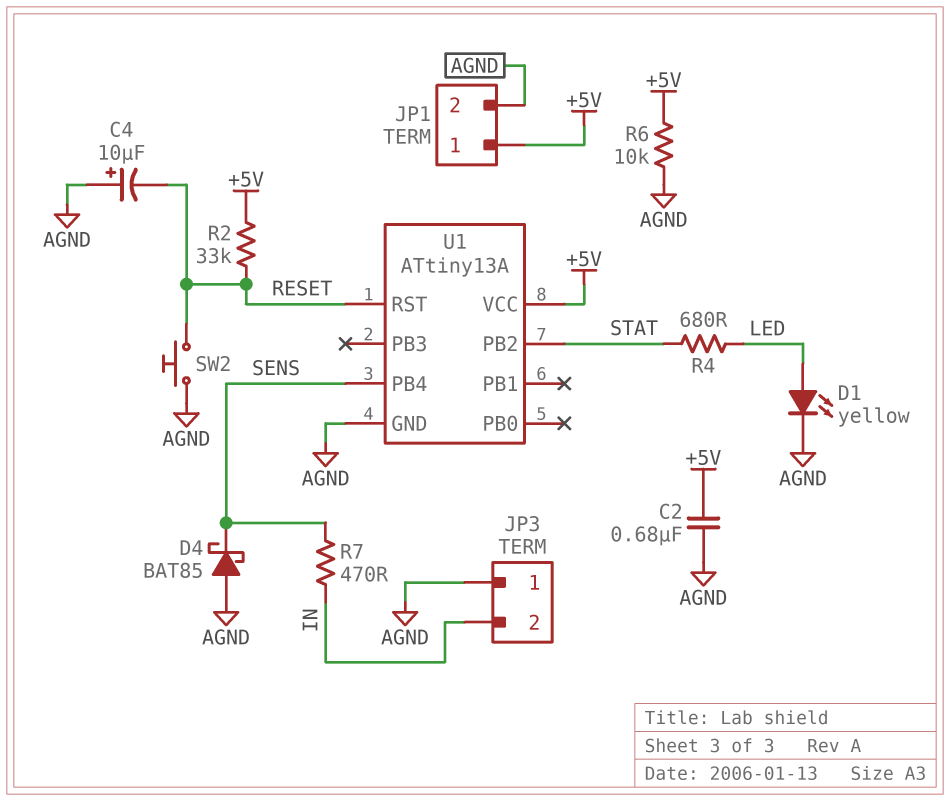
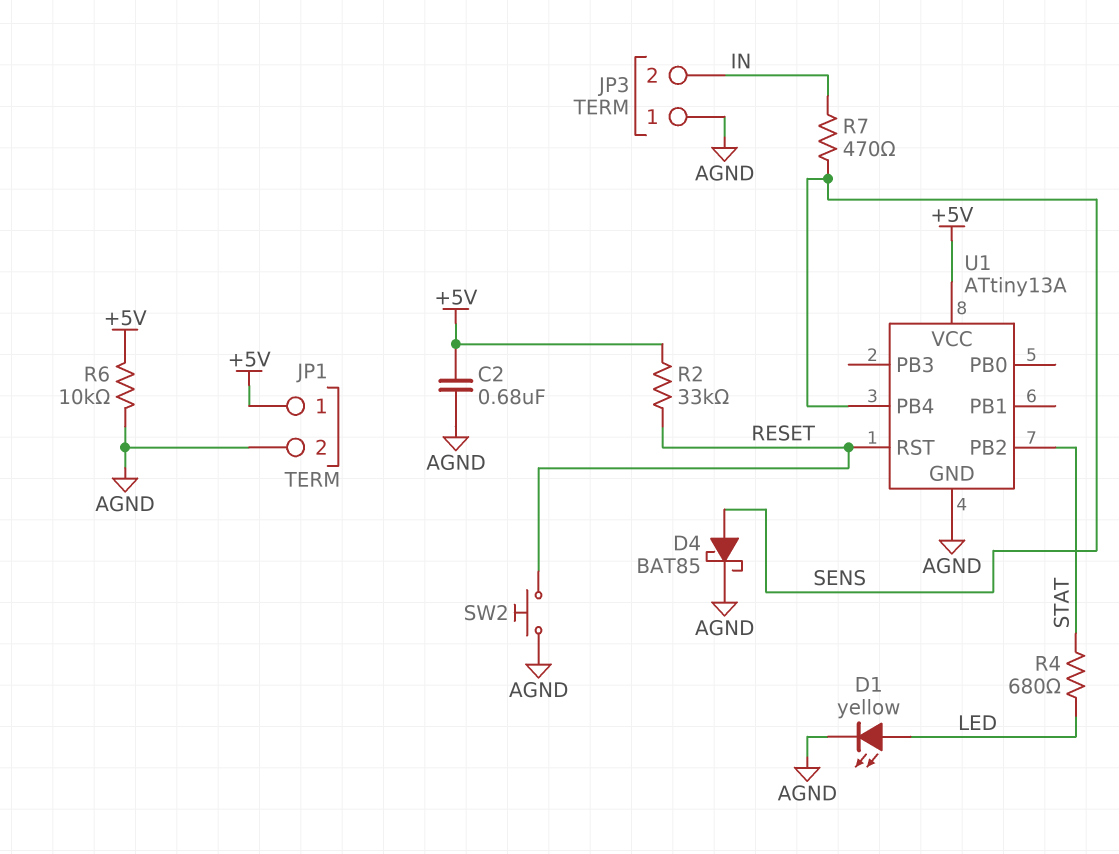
C4: 10uF (plus AGND, minus RESET) -> none
D4: schottky BAT85 (A AGND, K SENS) -> schottky BAT85 (A SENS, K AGND)

